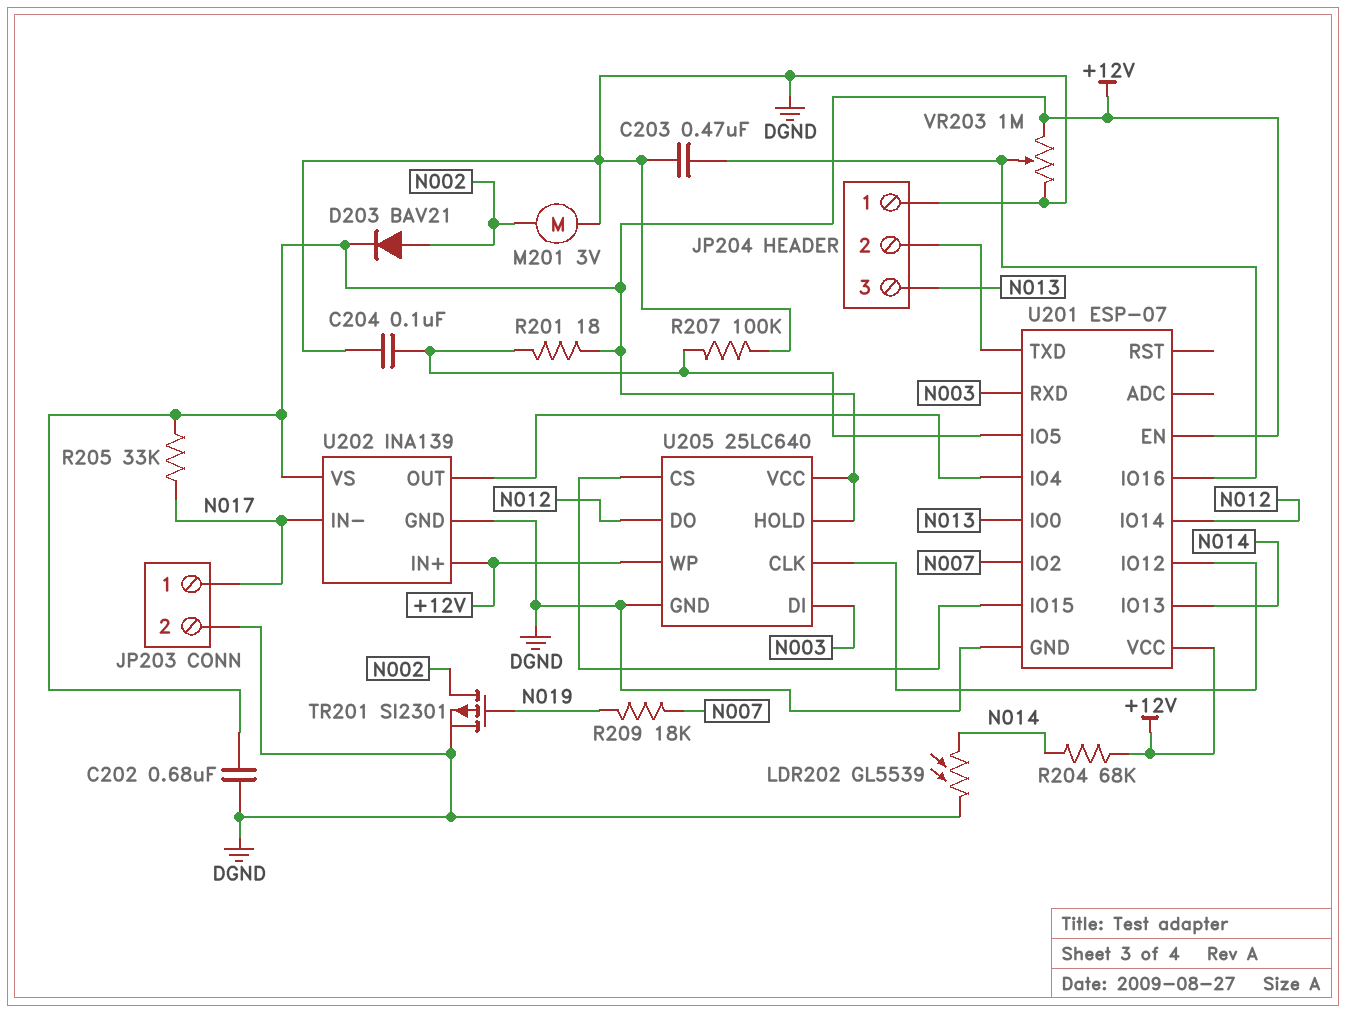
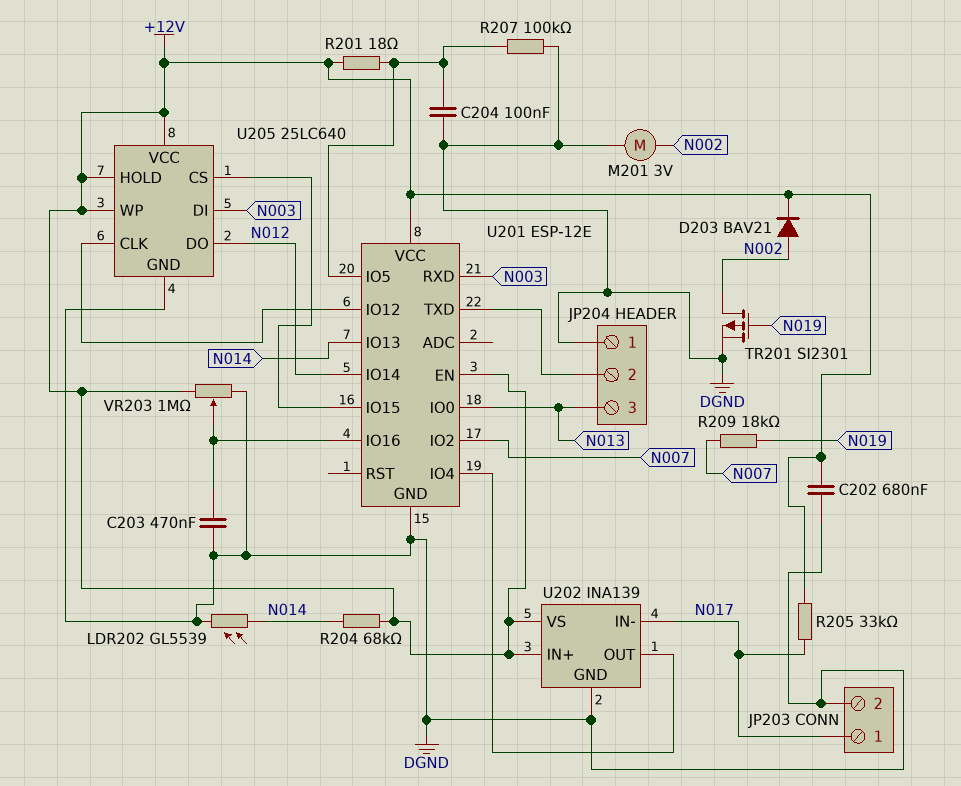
U201: ESP-07 -> ESP-12E

